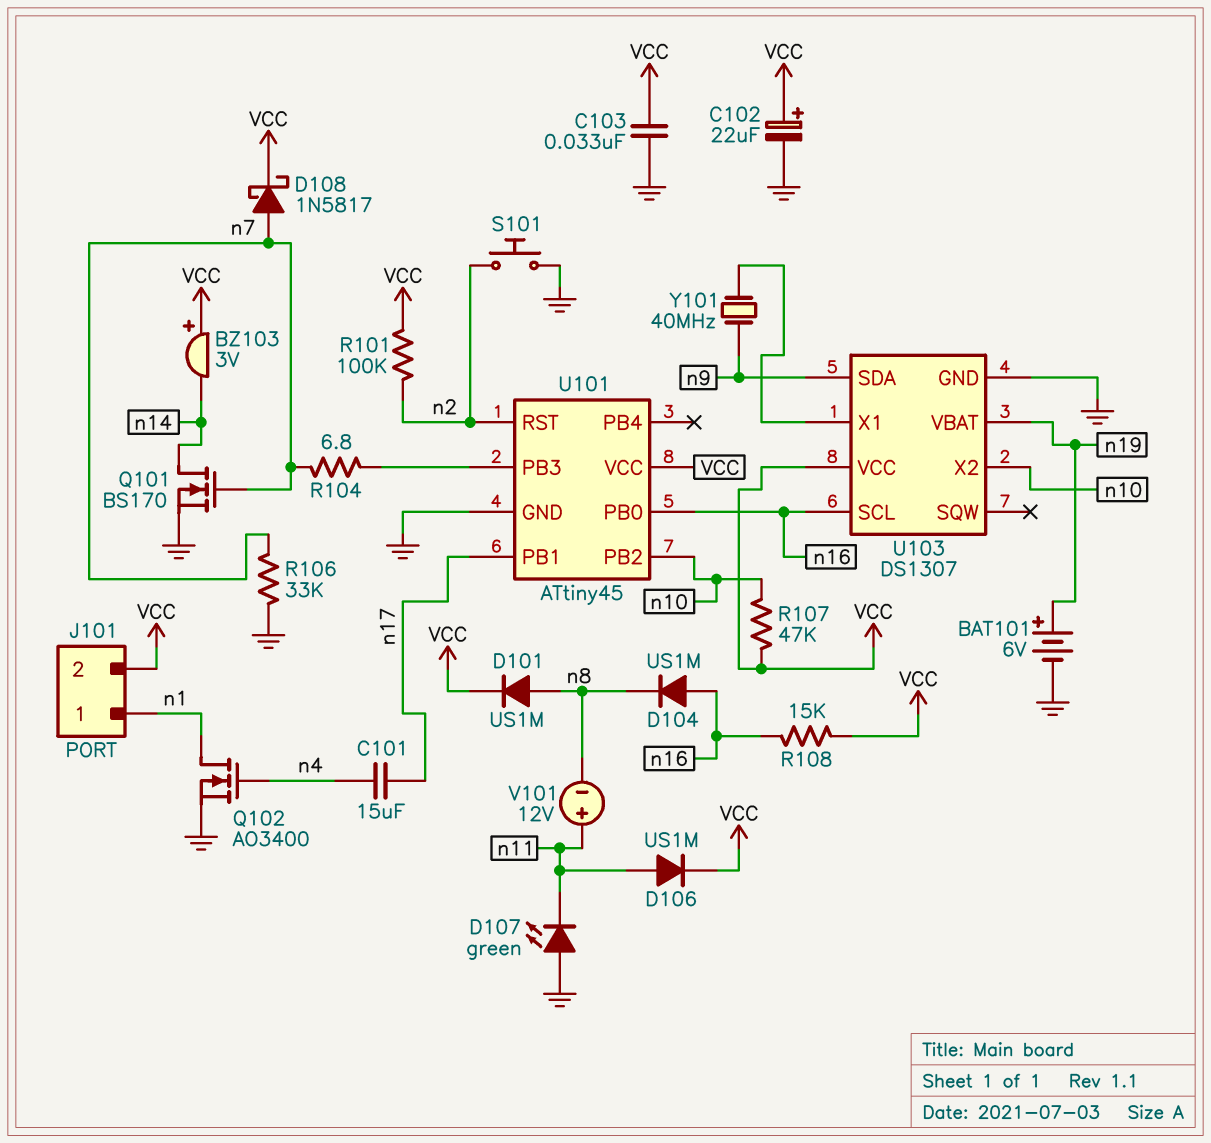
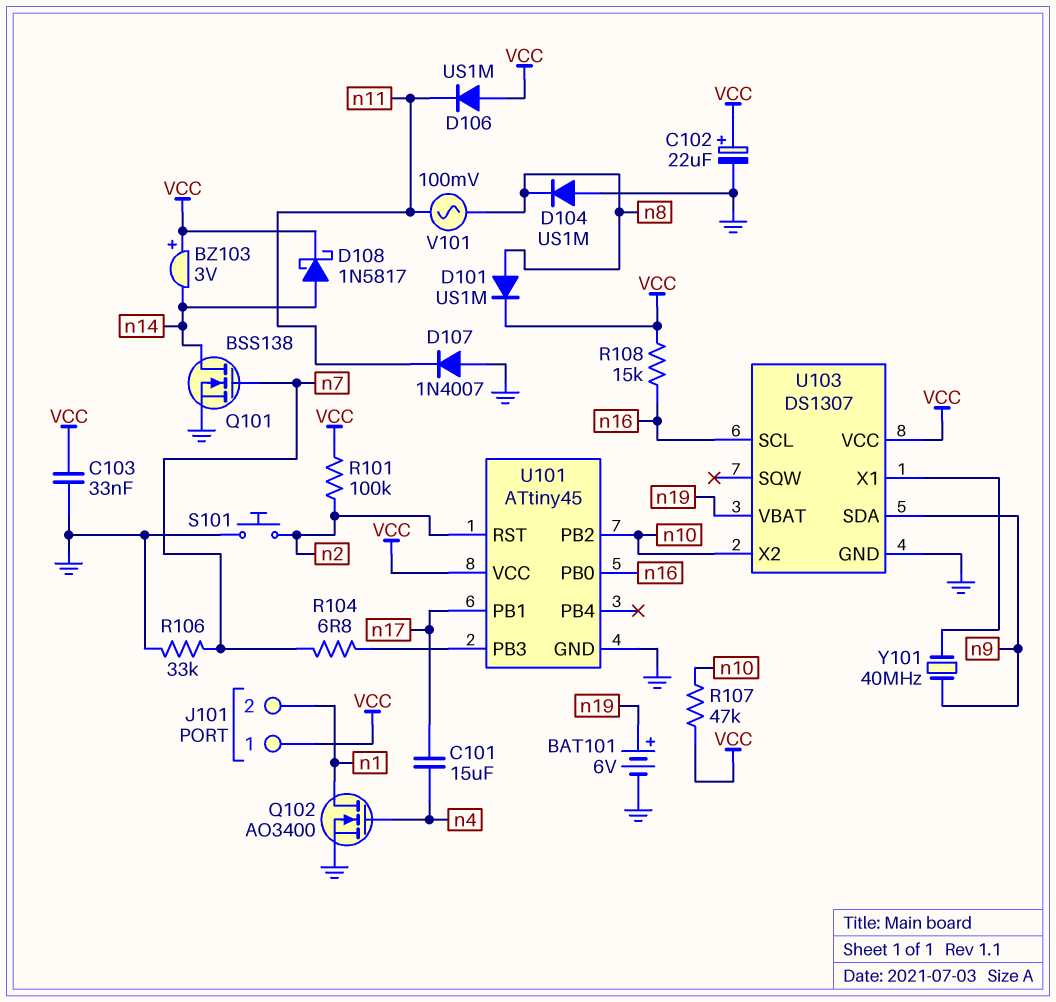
D104: diode US1M (A n16, K n8) -> diode US1M (A GND, K n8)
D106: diode US1M (A n11, K VCC) -> diode US1M (A VCC, K n11)
D107: LED green (A GND, K n11) -> diode 1N4007 (A GND, K n11)
D108: schottky 1N5817 (A n7, K VCC) -> schottky 1N5817 (A n14, K VCC)
J101 pin 1: n1 -> VCC
J101 pin 2: VCC -> n1
Q101: NMOS BS170 (G n7, D n14, S GND) -> NMOS BSS138 (G n7, D n14, S GND)
V101: 12V (plus n11, minus n8) -> AC 100mV (n8, n11)

